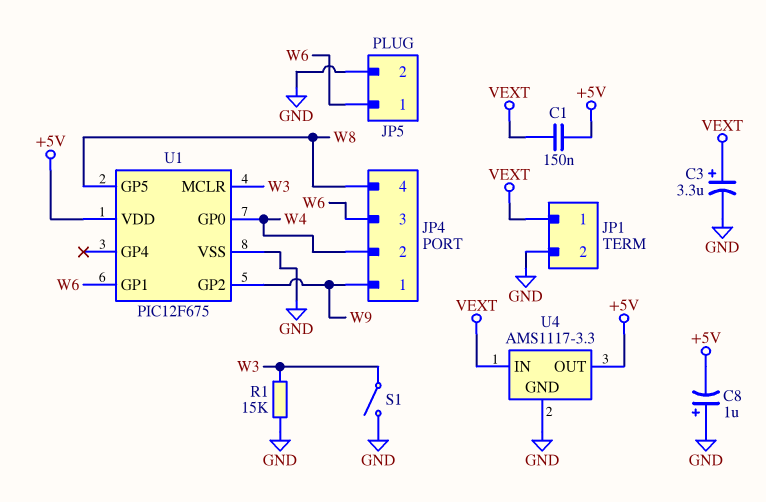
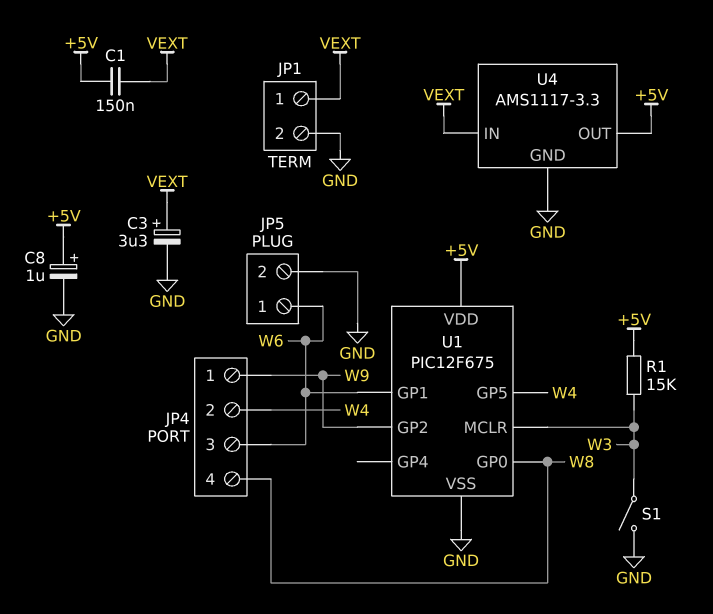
C8: 1uF (plus GND, minus +5V) -> 1uF (plus +5V, minus GND)
R1: 15k (GND, W3) -> 15k (+5V, W3)
U1 pin GP0: W4 -> W8
U1 pin GP5: W8 -> W4

